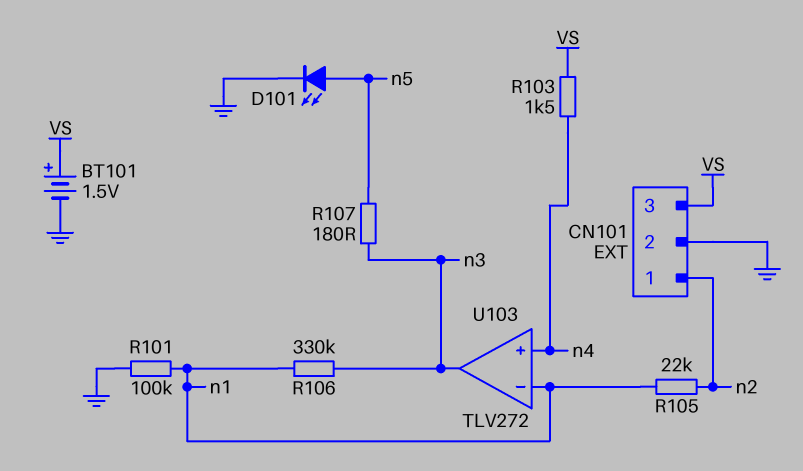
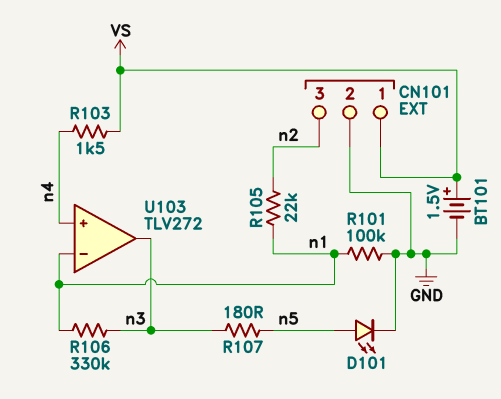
CN101 pin 1: n2 -> VS
CN101 pin 3: VS -> n2

